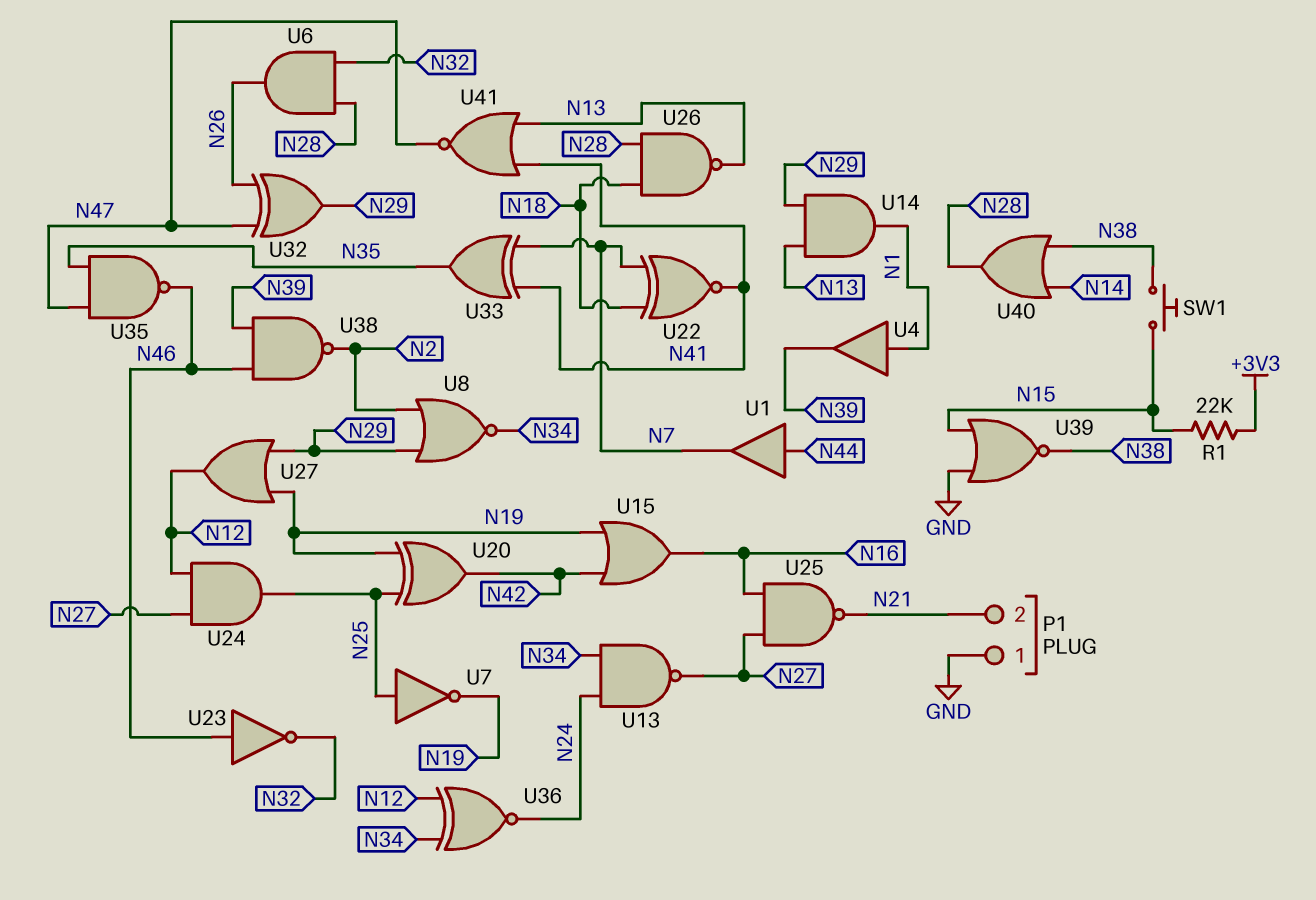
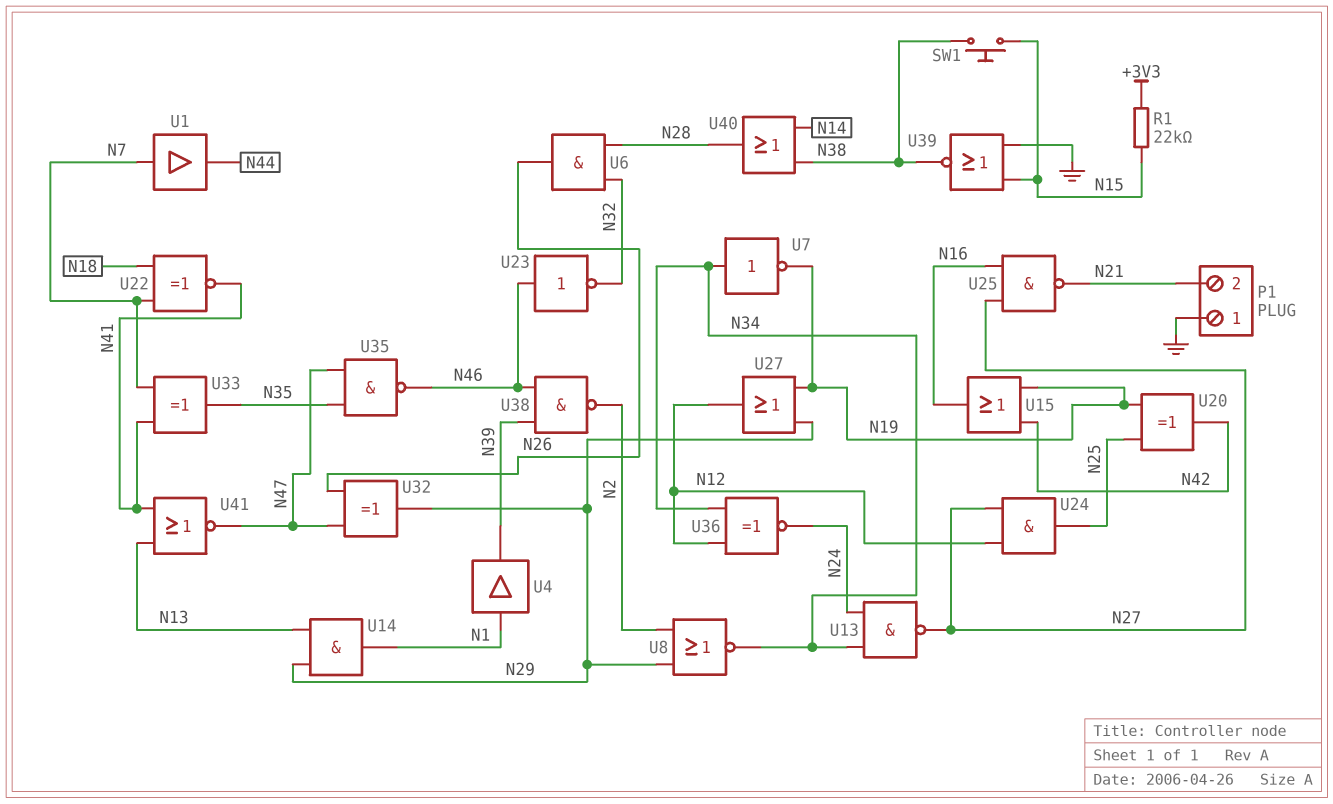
U1: buffer (in N44, out N7) -> buffer (in N7, out N44)
U7: NOT (in N25, out N19) -> NOT (in N34, out N19)
U26: NAND (in N18, in N28, out N13) -> none

